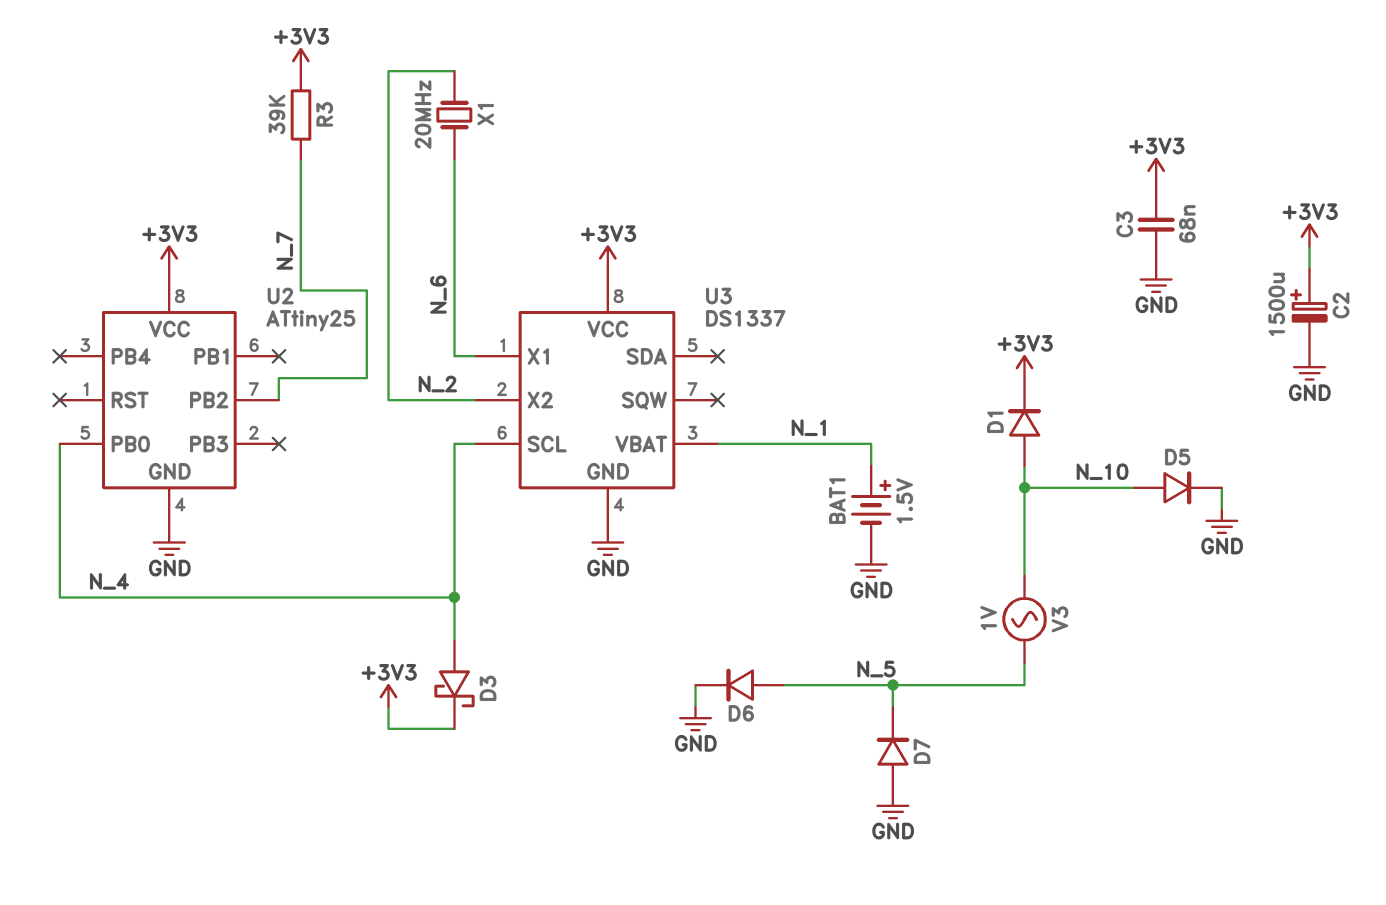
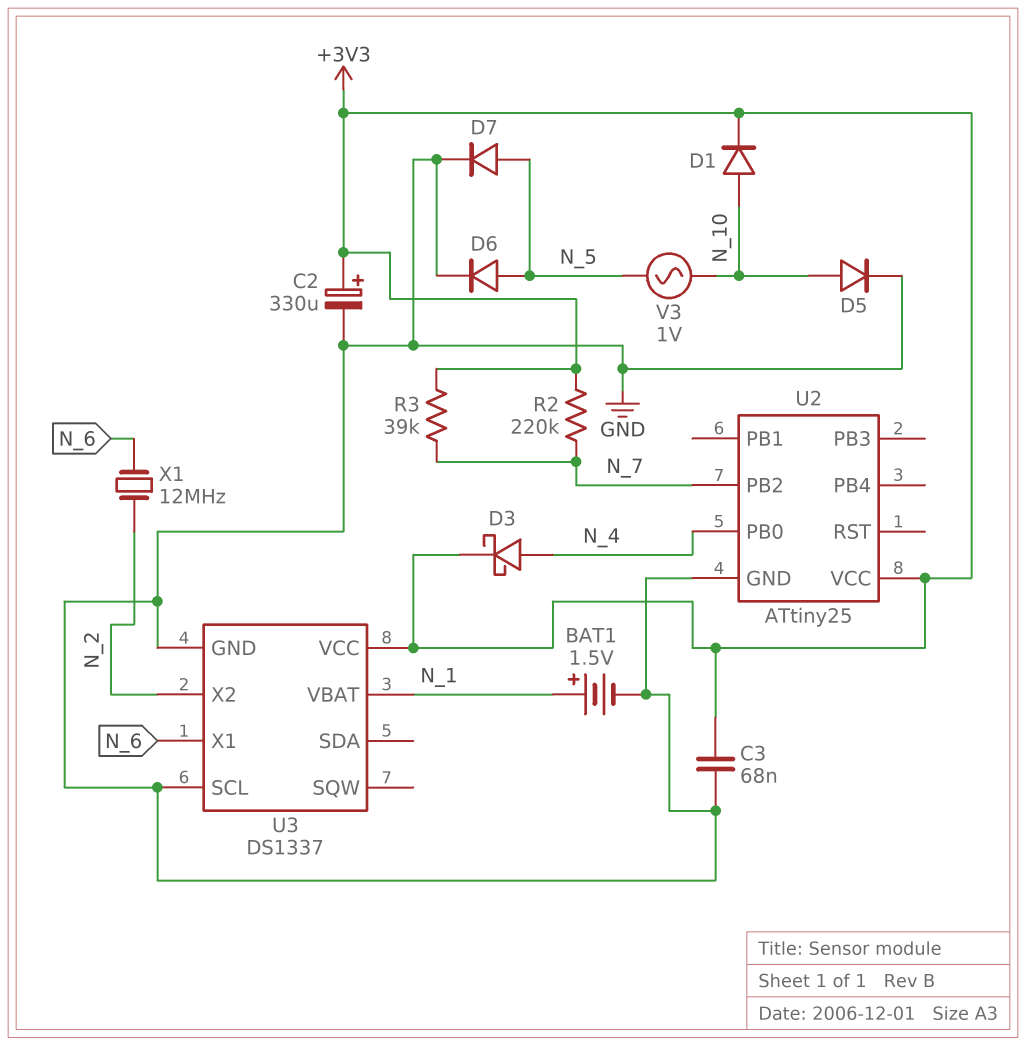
C2: 1500uF (plus +3V3, minus GND) -> 330uF (plus +3V3, minus GND)
D7: diode (A GND, K N_5) -> diode (A N_5, K GND)
R2: none -> 220k (+3V3, N_7)
U3 pin SCL: N_4 -> GND
X1: 20MHz (N_2, N_6) -> 12MHz (N_2, N_6)

